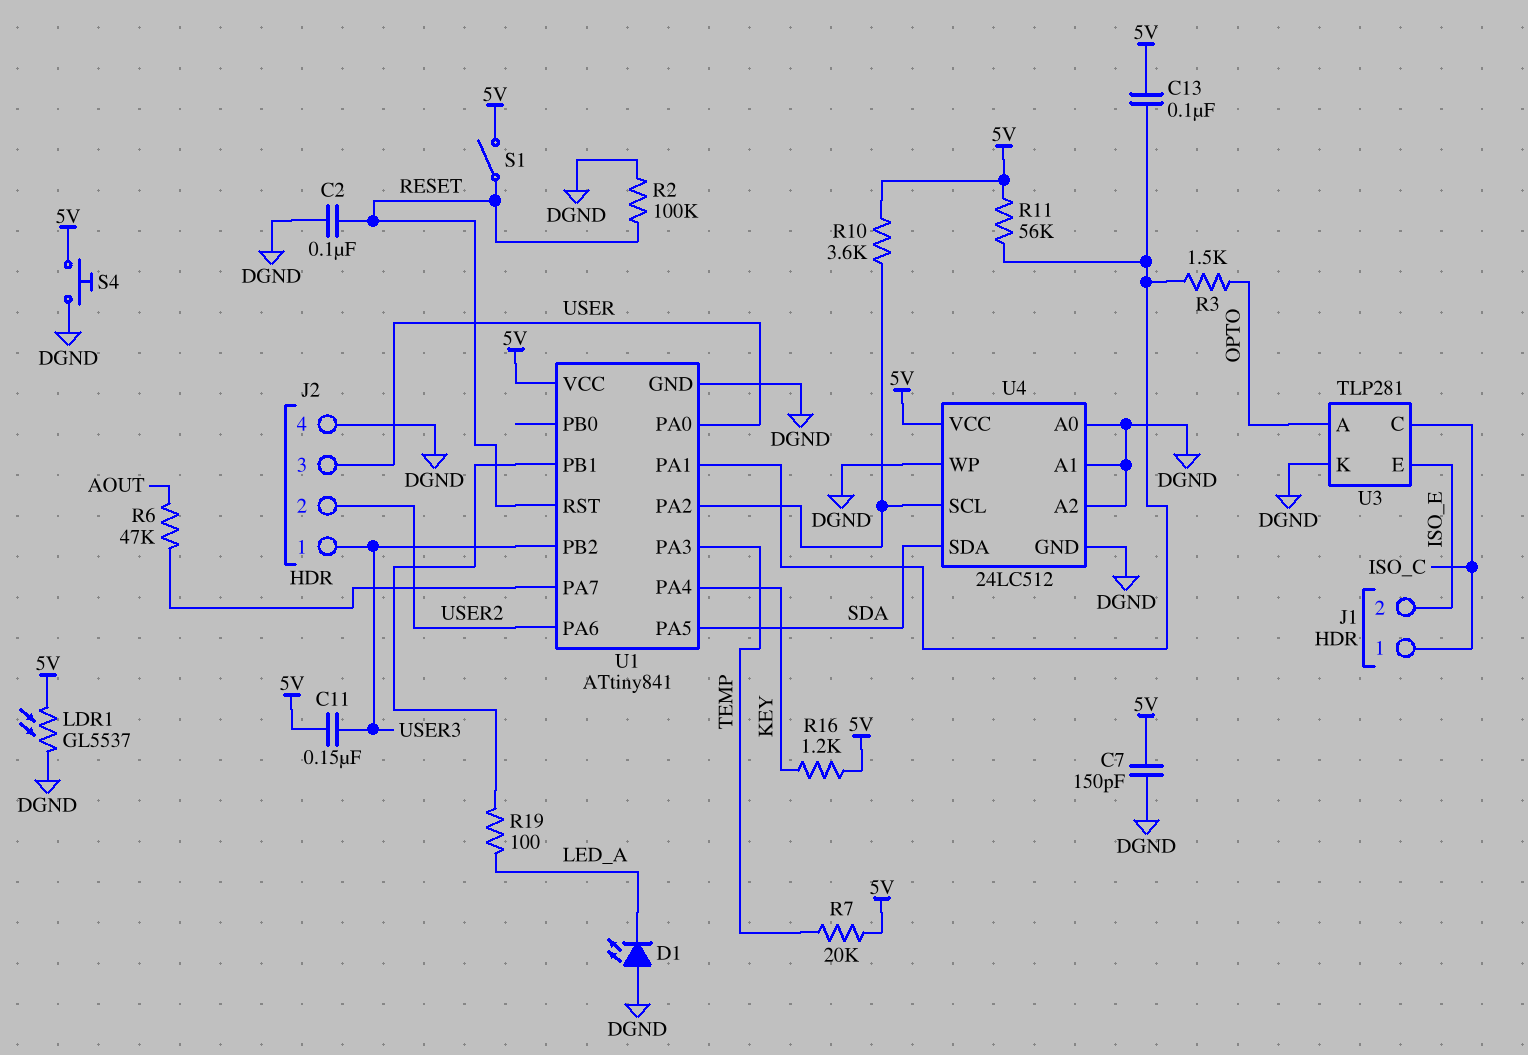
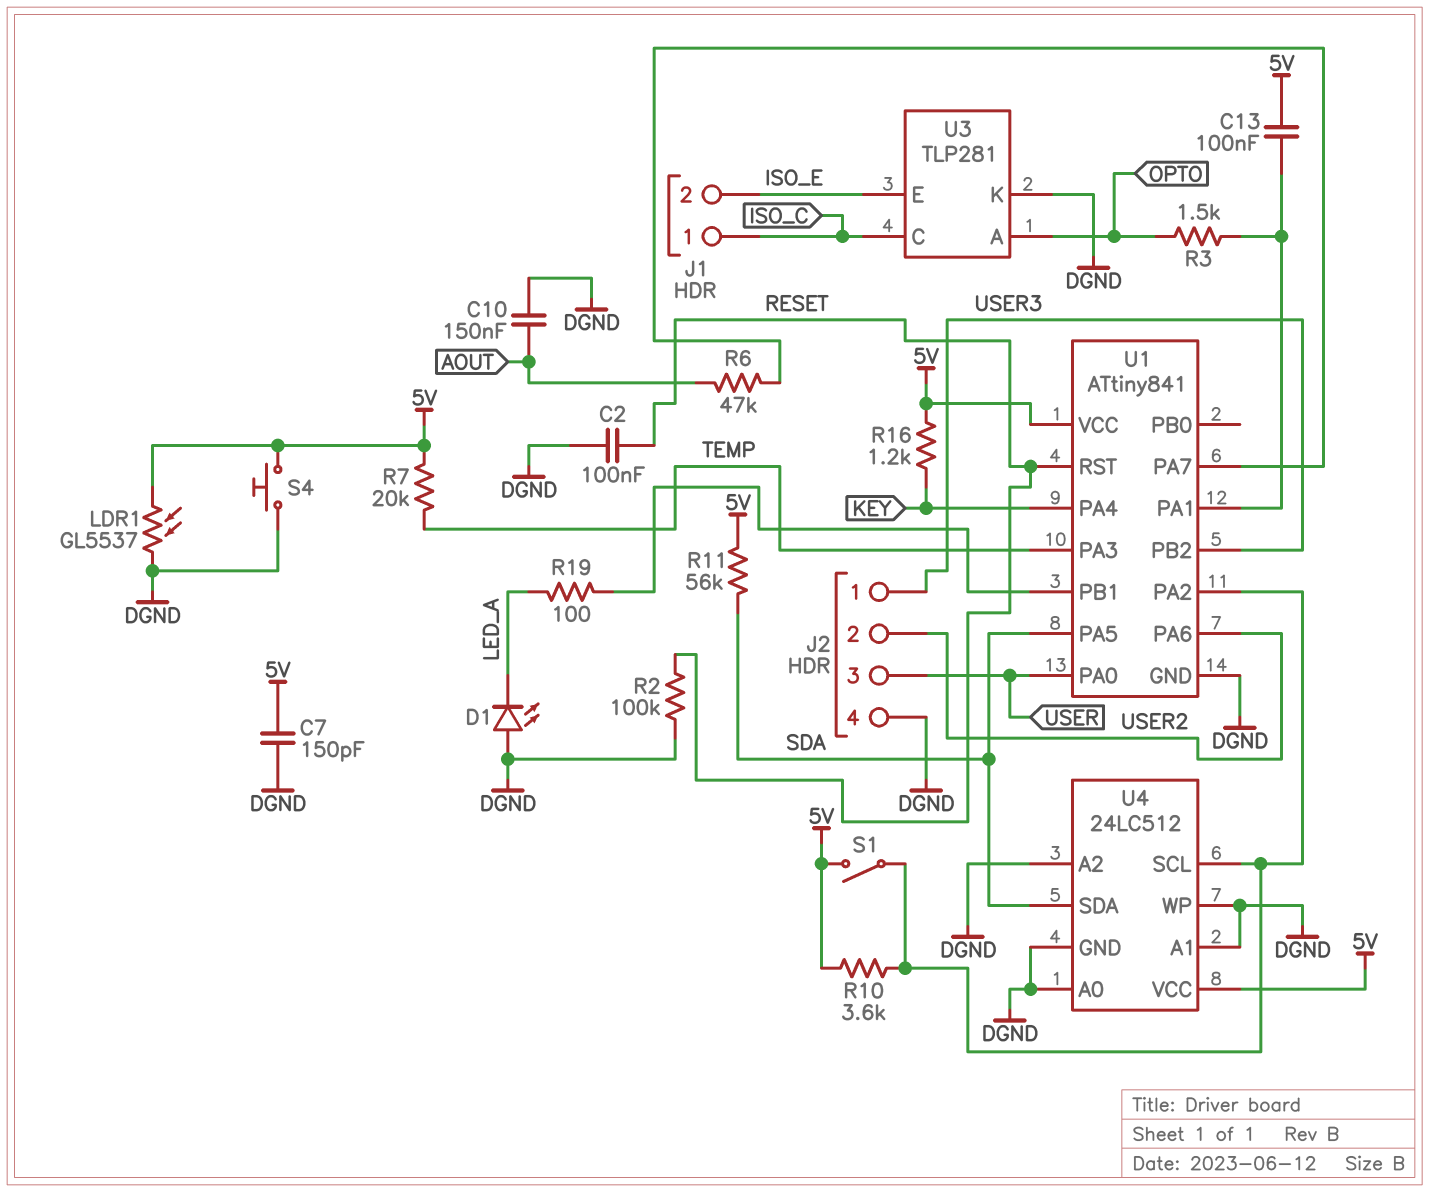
C10: none -> 150nF (AOUT, DGND)
C11: 150nF (5V, USER3) -> none
R11: 56k (5V, U1/PA1) -> 56k (5V, SDA)
S1: switch (5V, RESET) -> switch (5V, U1/PA2)

